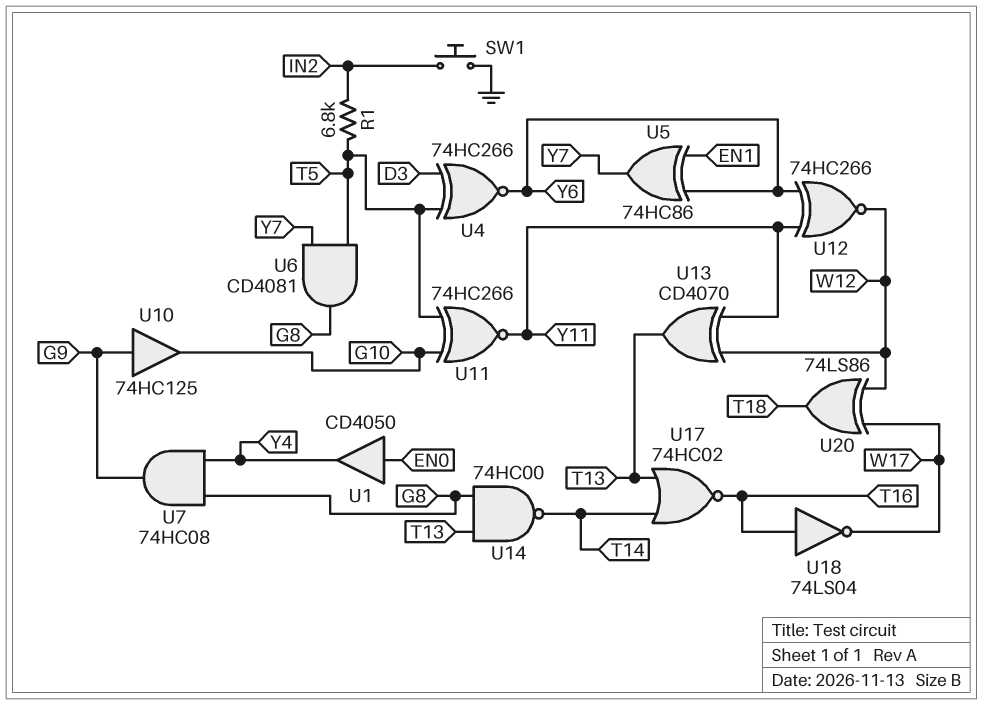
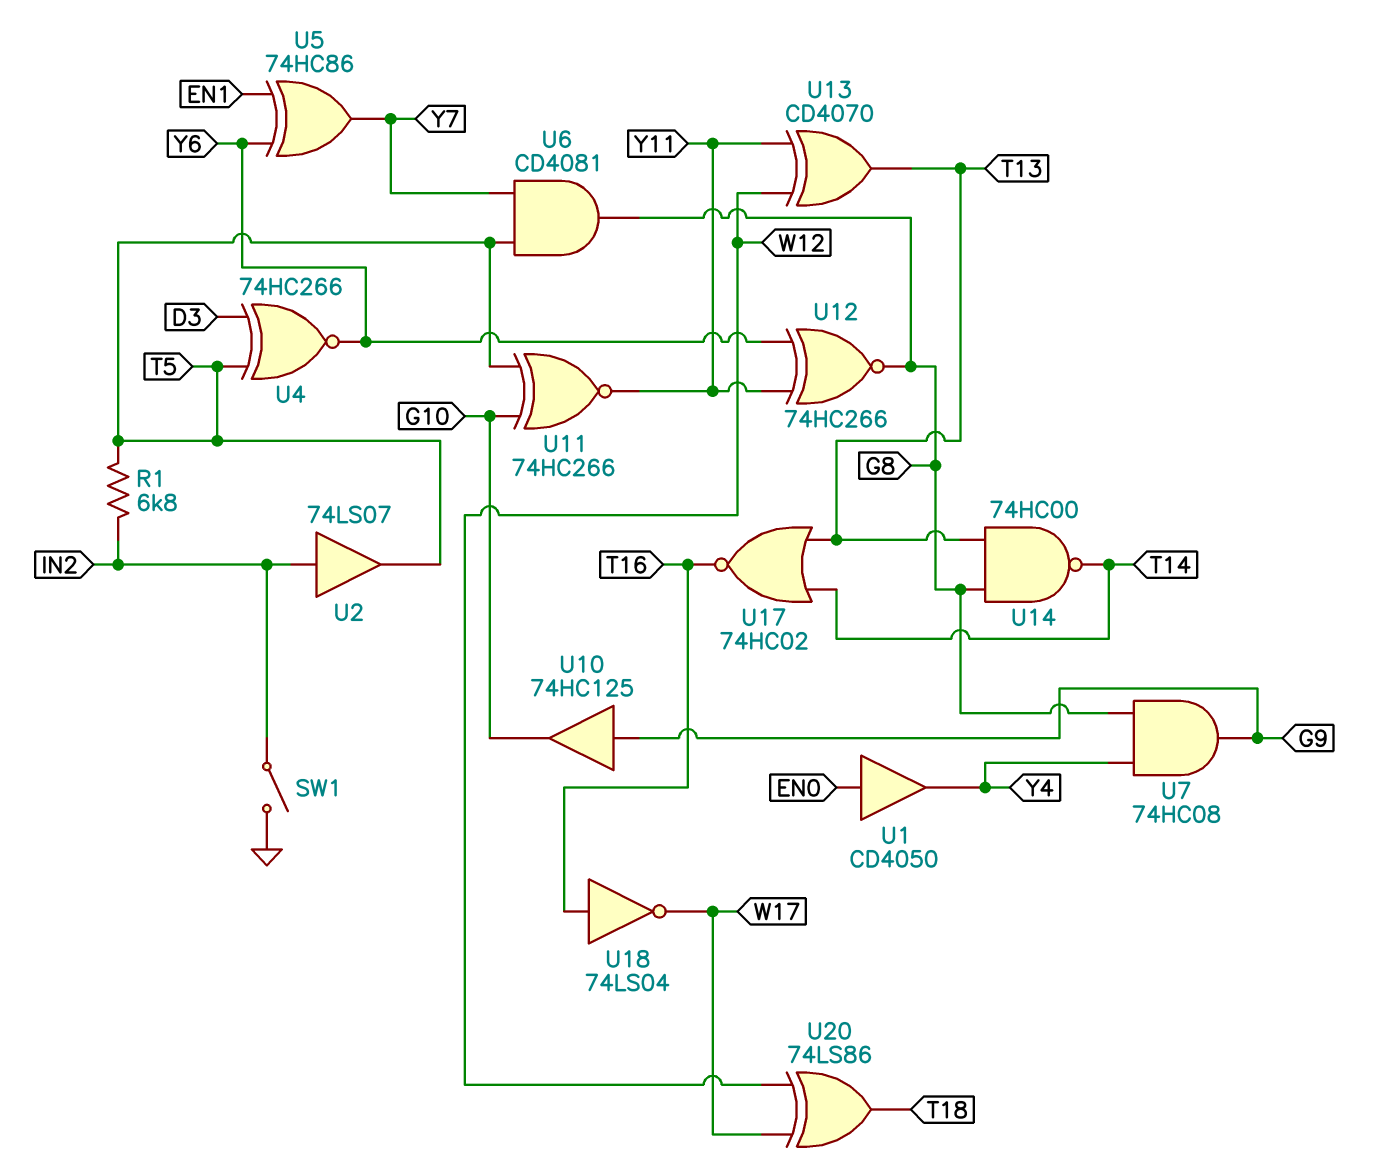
SW1: button (GND, IN2) -> switch (GND, IN2)
U2: none -> buffer 74LS07 (in IN2, out T5)
U12: XNOR 74HC266 (in Y6, in Y11, out W12) -> XNOR 74HC266 (in Y6, in Y11, out G8)

